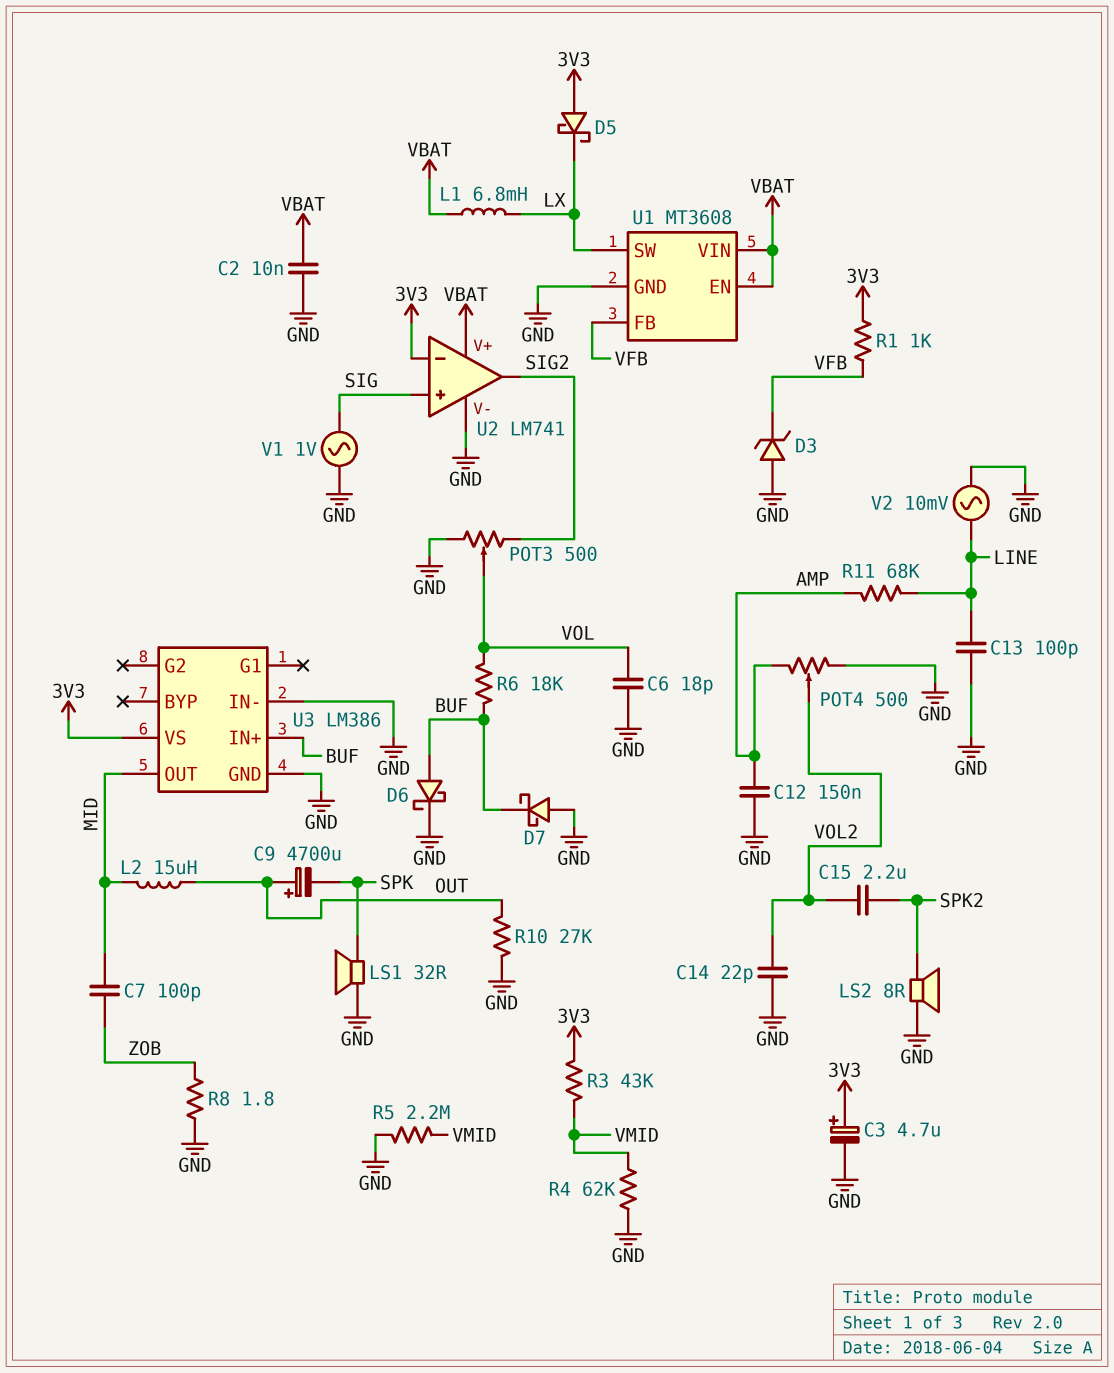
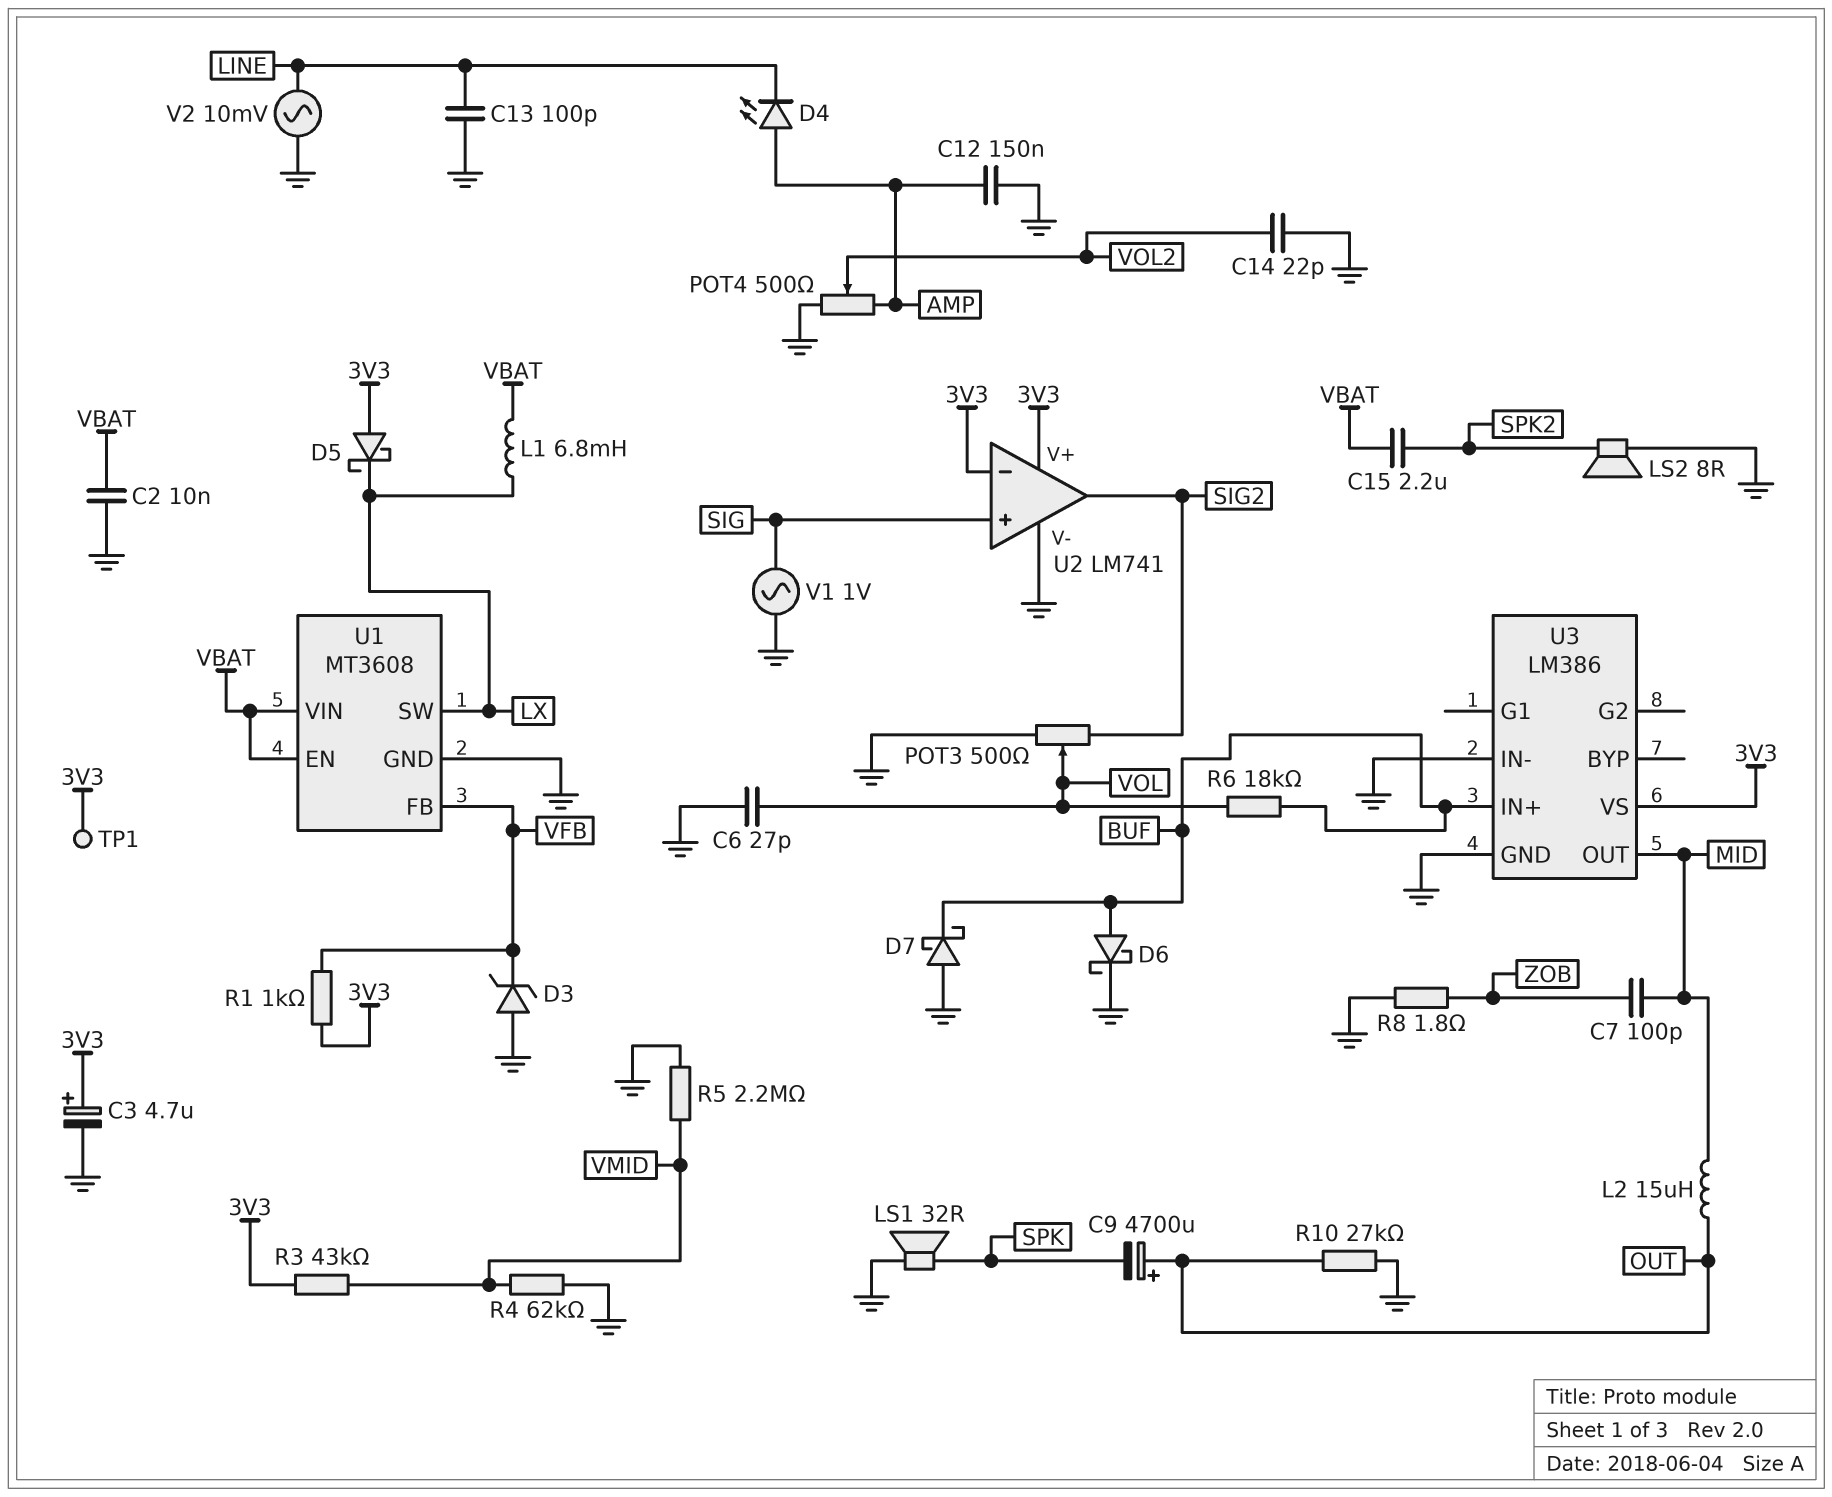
C6: 18pF (GND, VOL) -> 27pF (GND, VOL)
C15: 2.2uF (SPK2, VOL2) -> 2.2uF (SPK2, VBAT)
D4: none -> LED (A AMP, K LINE)
R11: 68k (AMP, LINE) -> none
TP1: none -> test point (3V3)
U2 pin V+: VBAT -> 3V3

